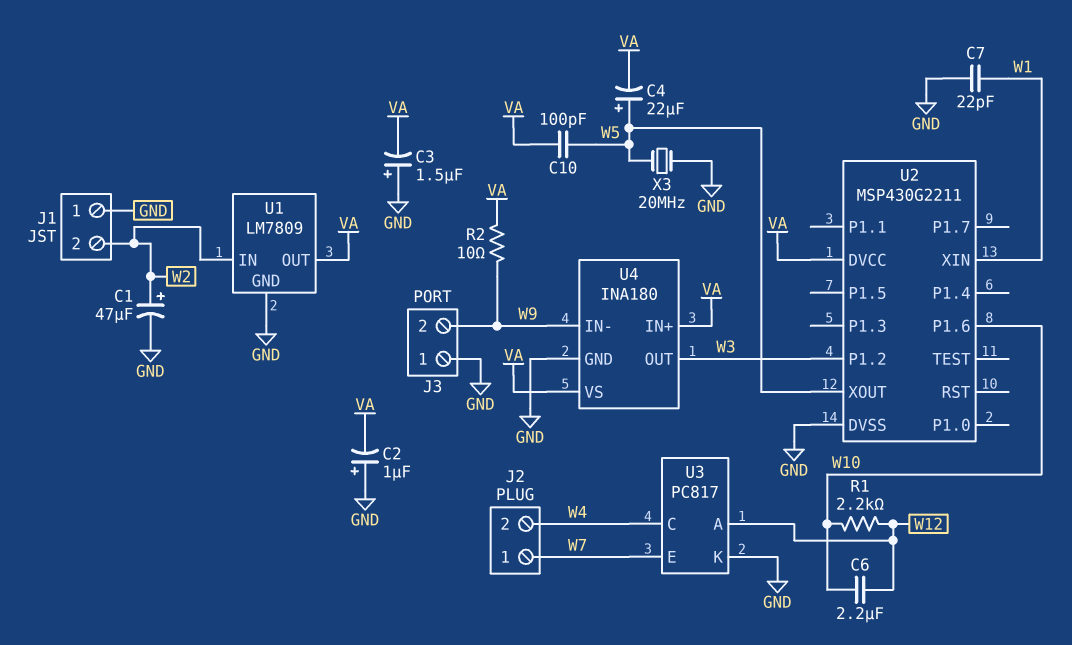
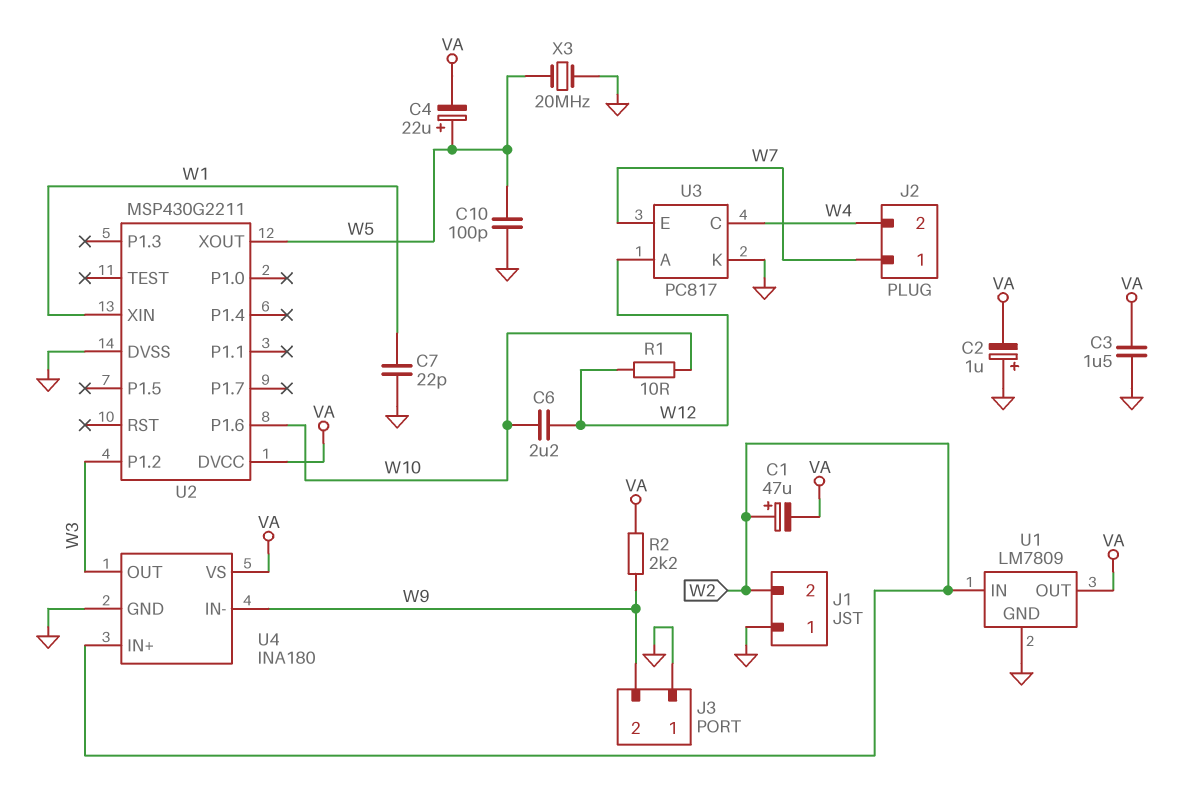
C1: 47uF (plus W2, minus GND) -> 47uF (plus W2, minus VA)
C3: 1.5uF (plus GND, minus VA) -> 1.5uF (GND, VA)
C10: 100pF (VA, W5) -> 100pF (GND, W5)
R1: 2.2k (W10, W12) -> 10 (W10, W12)
R2: 10 (VA, W9) -> 2.2k (VA, W9)
U4 pin IN+: VA -> W2

